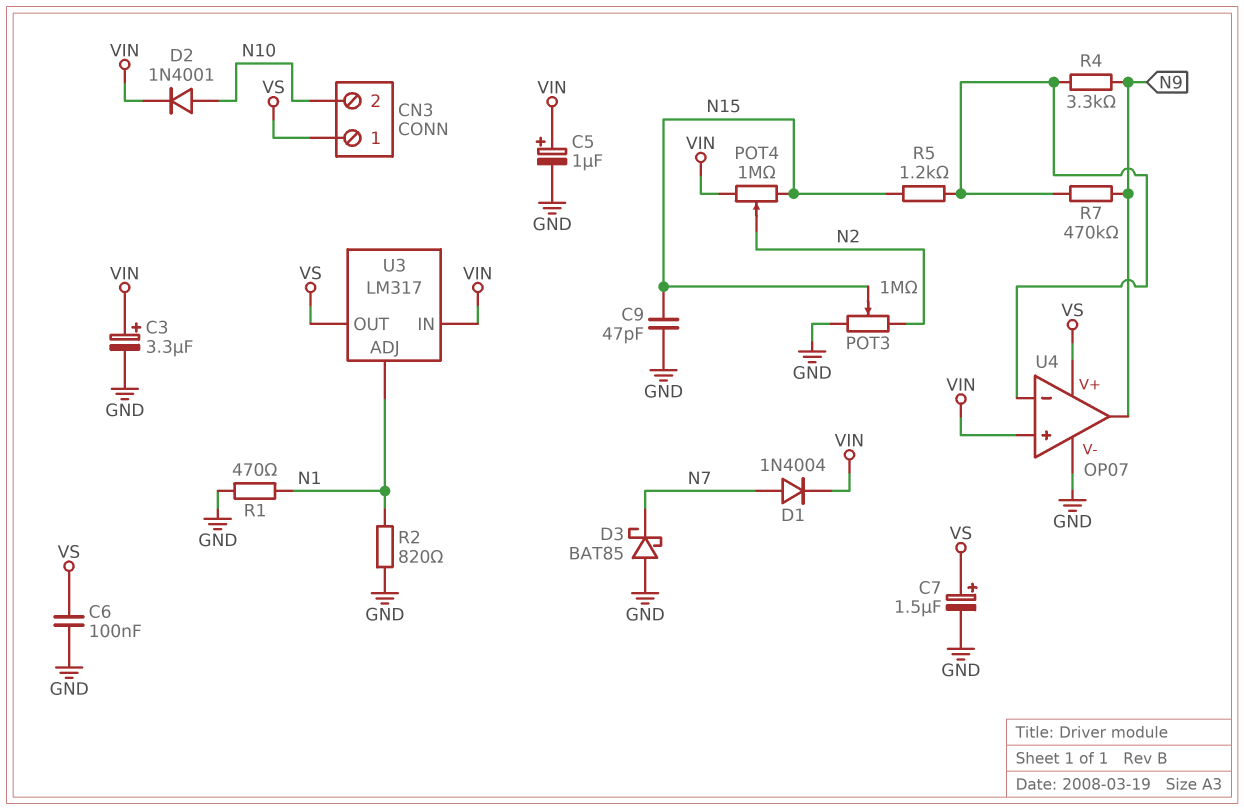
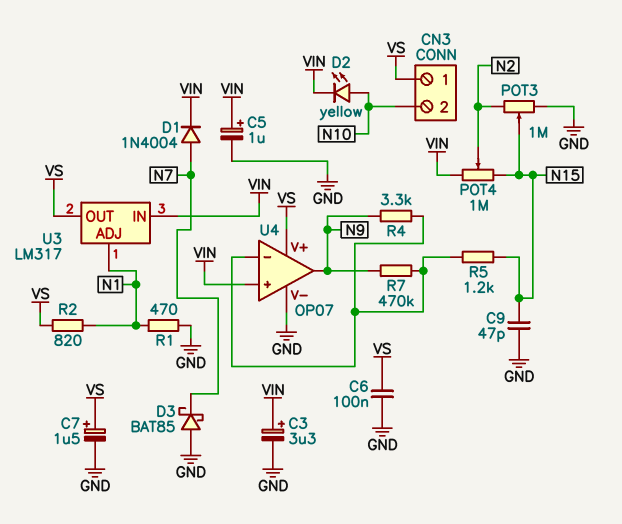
D2: diode 1N4001 (A N10, K VIN) -> LED yellow (A N10, K VIN)
R2: 820 (GND, N1) -> 820 (N1, VS)

